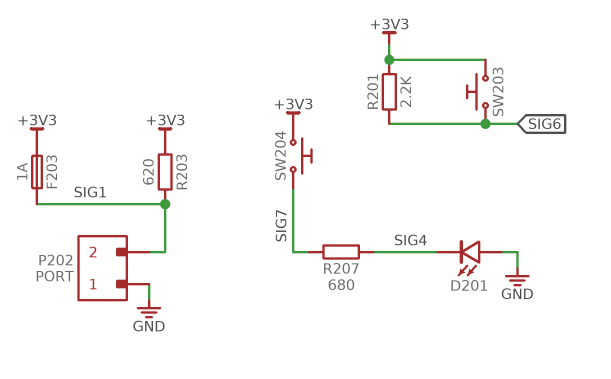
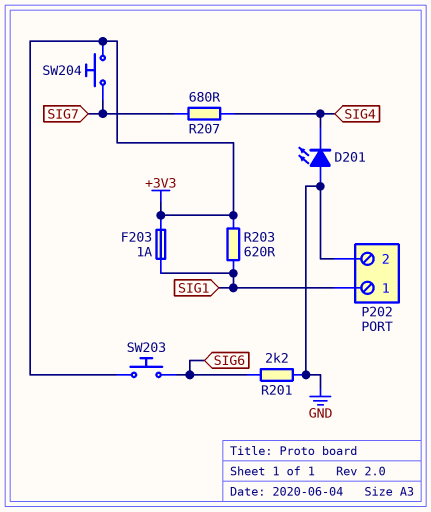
P202 pin 1: GND -> SIG1
P202 pin 2: SIG1 -> GND
R201: 2.2k (+3V3, SIG6) -> 2.2k (GND, SIG6)

